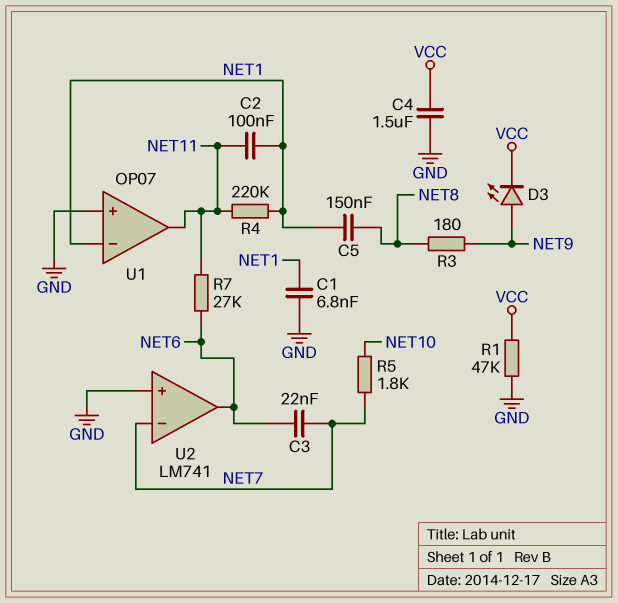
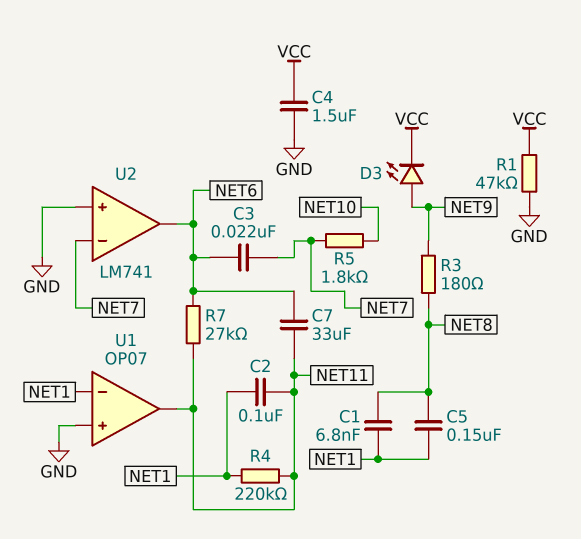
C1: 6.8nF (GND, NET1) -> 6.8nF (NET1, NET8)
C7: none -> 33uF (NET6, NET11)

